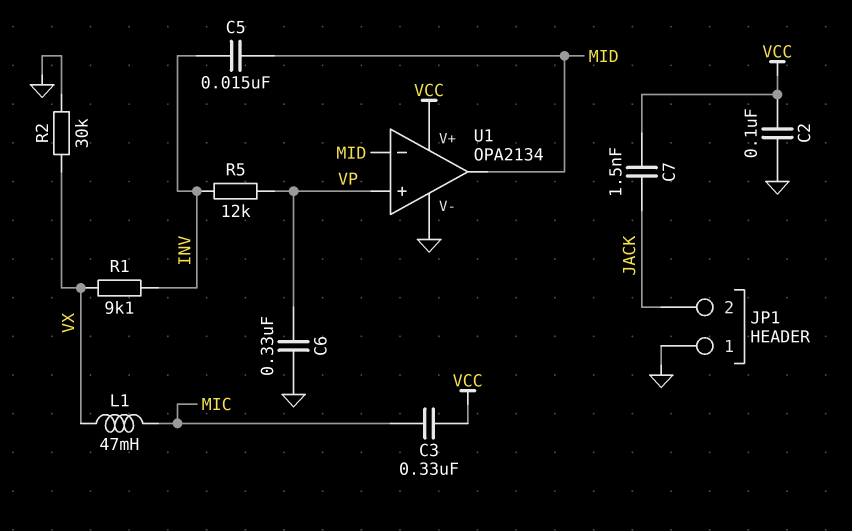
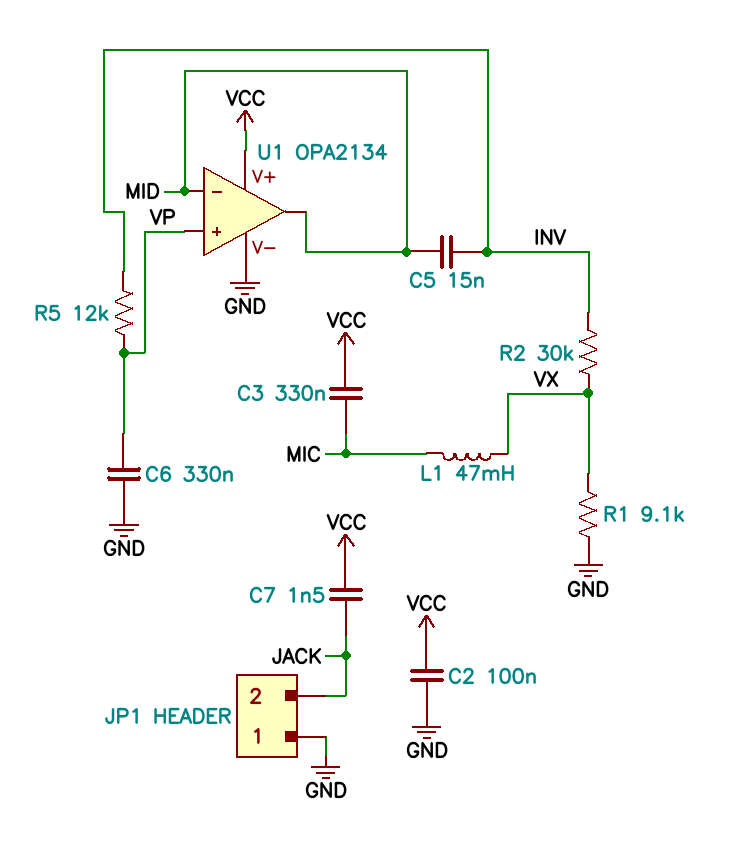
R1: 9.1k (INV, VX) -> 9.1k (GND, VX)
R2: 30k (GND, VX) -> 30k (INV, VX)

